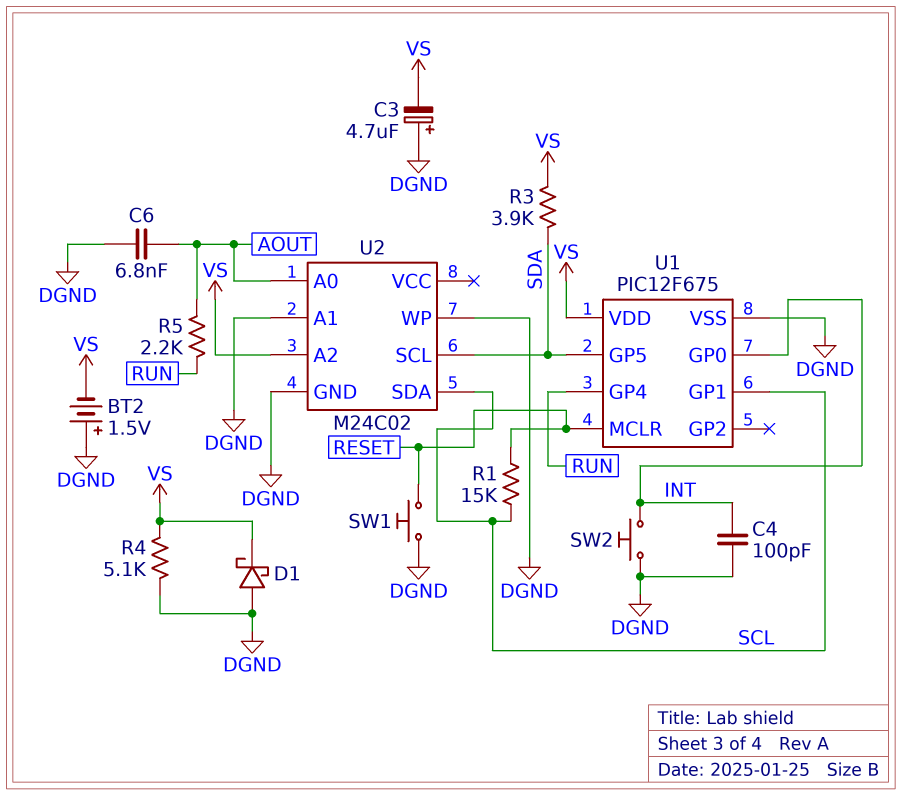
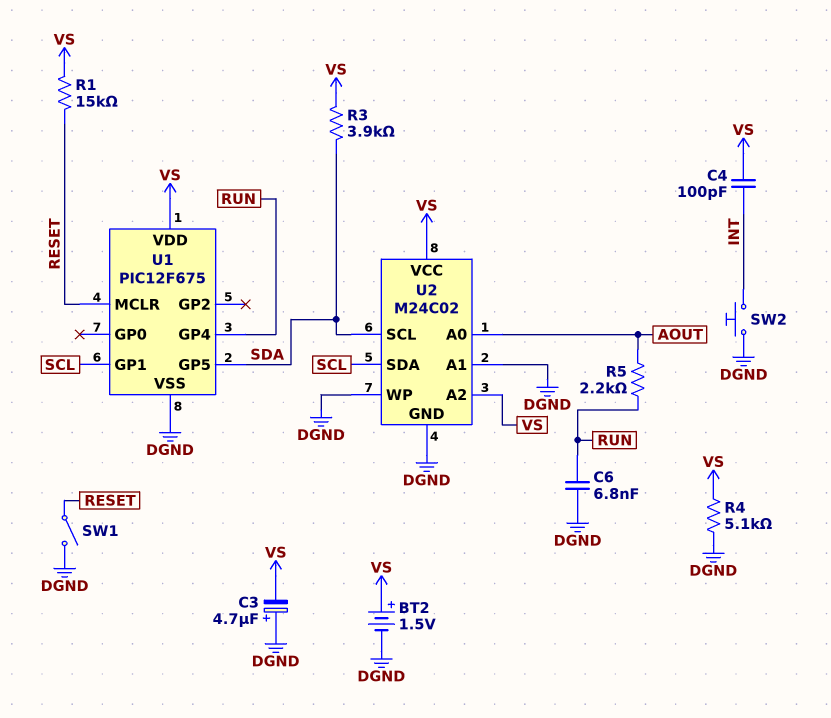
BT2: 1.5V (plus DGND, minus VS) -> 1.5V (plus VS, minus DGND)
C4: 100pF (DGND, INT) -> 100pF (INT, VS)
C6: 6.8nF (AOUT, DGND) -> 6.8nF (DGND, RUN)
D1: schottky (A DGND, K VS) -> none
R1: 15k (RESET, SCL) -> 15k (RESET, VS)
SW1: button (DGND, RESET) -> switch (DGND, RESET)
U1 pin GP0: INT -> none
U2 pin VCC: none -> VS

